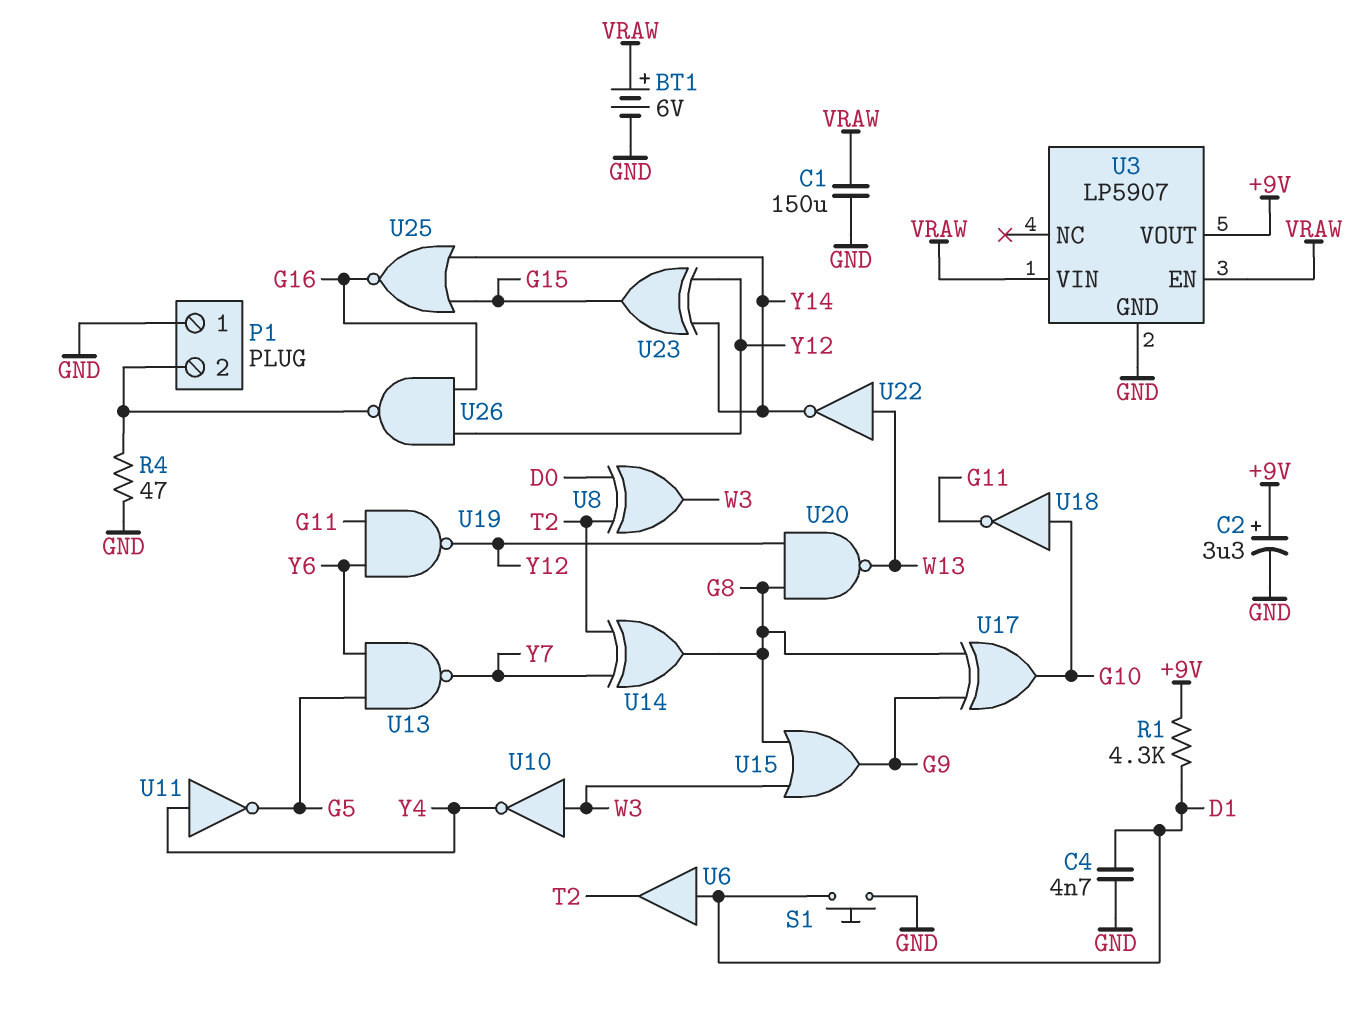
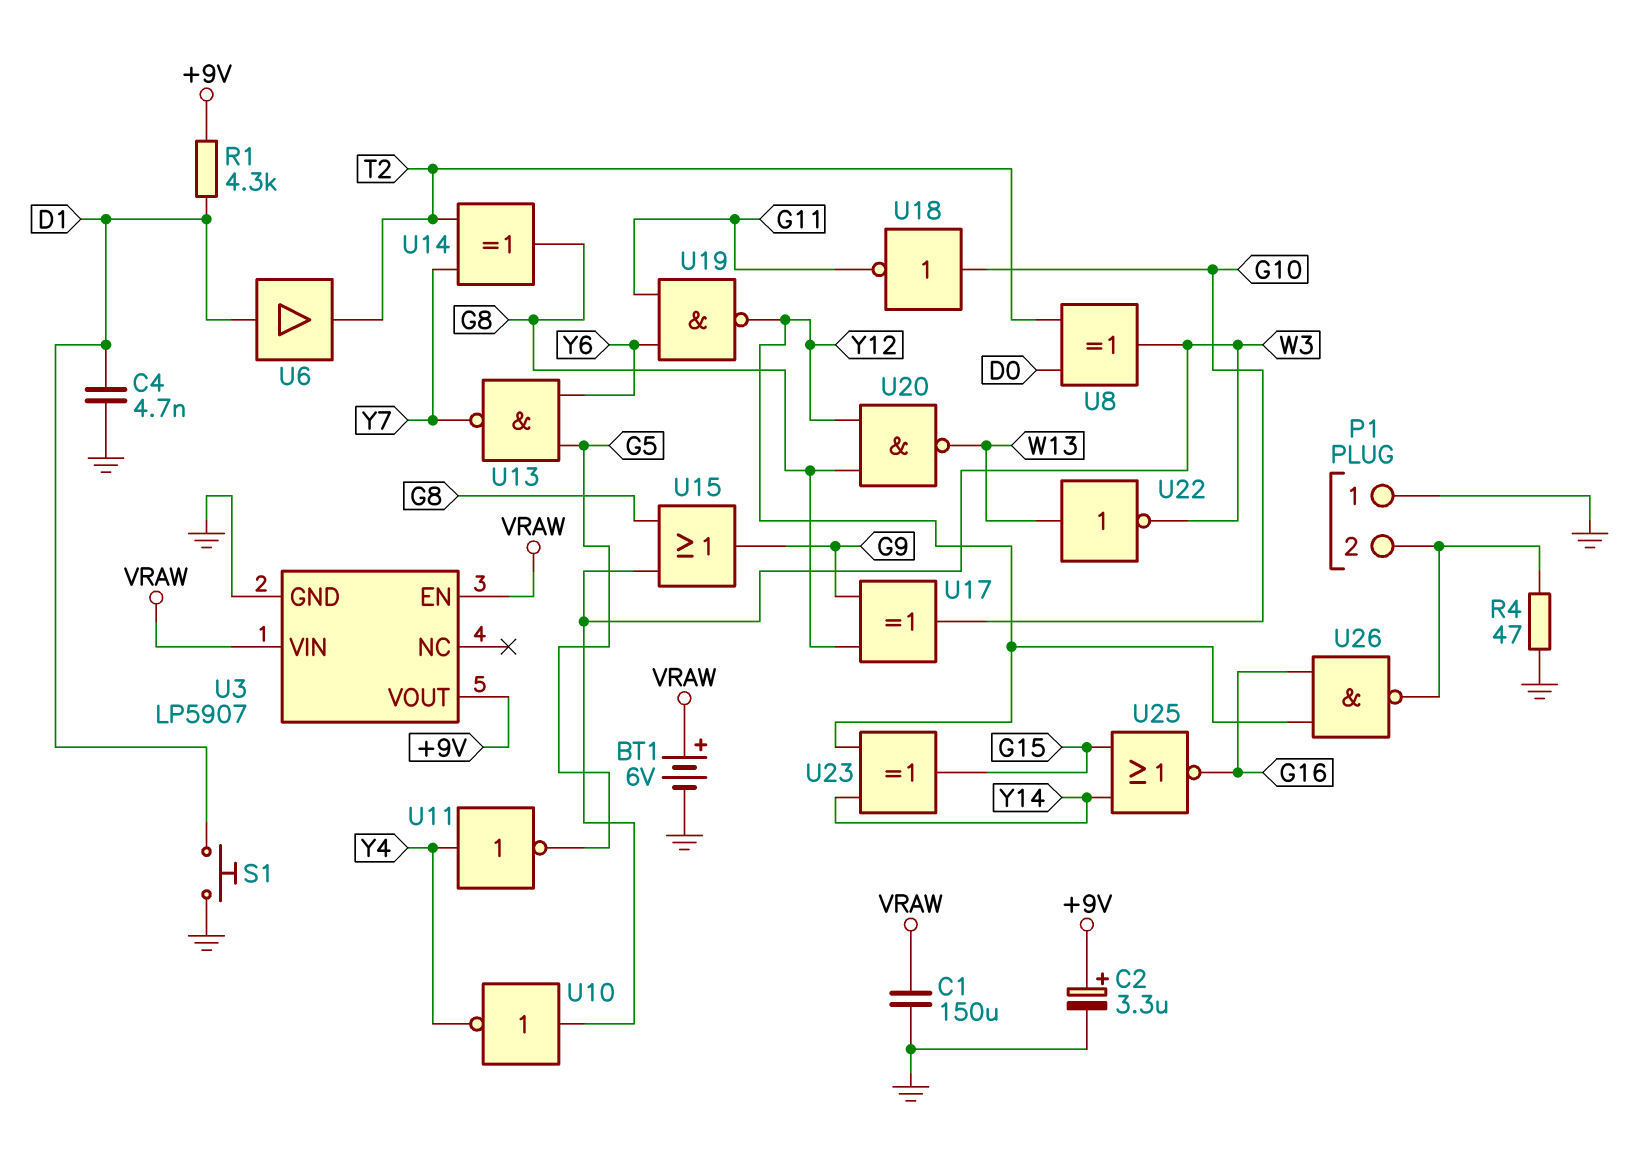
U22: NOT (in W13, out Y14) -> NOT (in W13, out W3)

